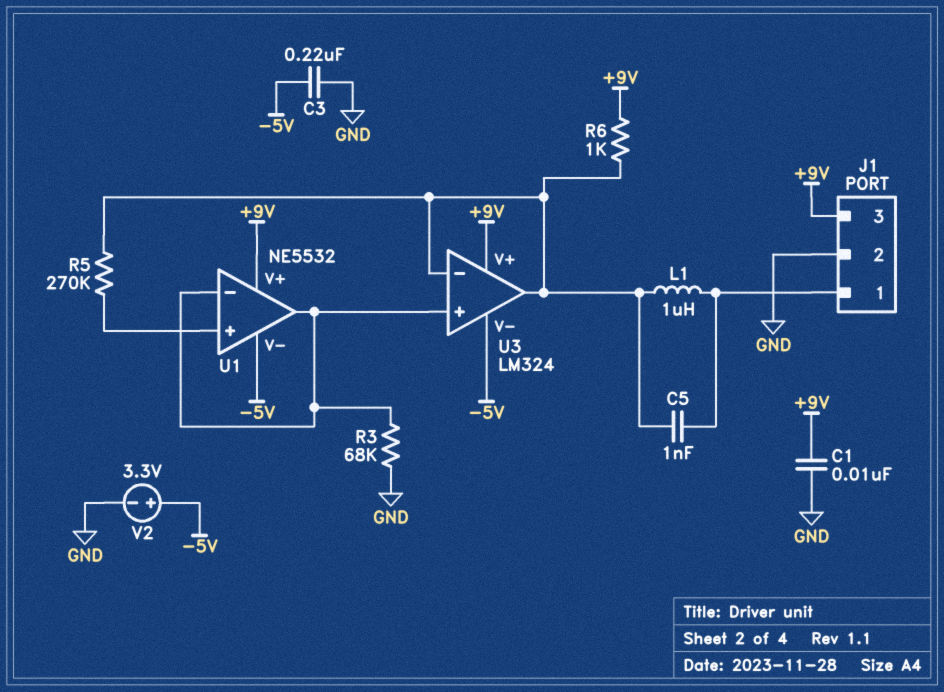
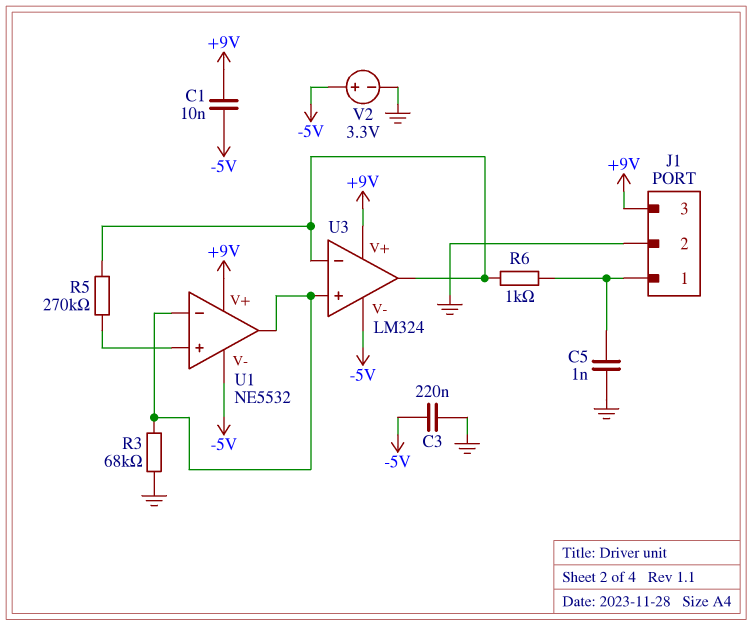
C1: 10nF (+9V, GND) -> 10nF (+9V, -5V)
C5: 1nF (J1/1, U3/in-) -> 1nF (GND, J1/1)
L1: 1uH (J1/1, U3/in-) -> none
R6: 1k (+9V, U3/in-) -> 1k (J1/1, U3/in-)

